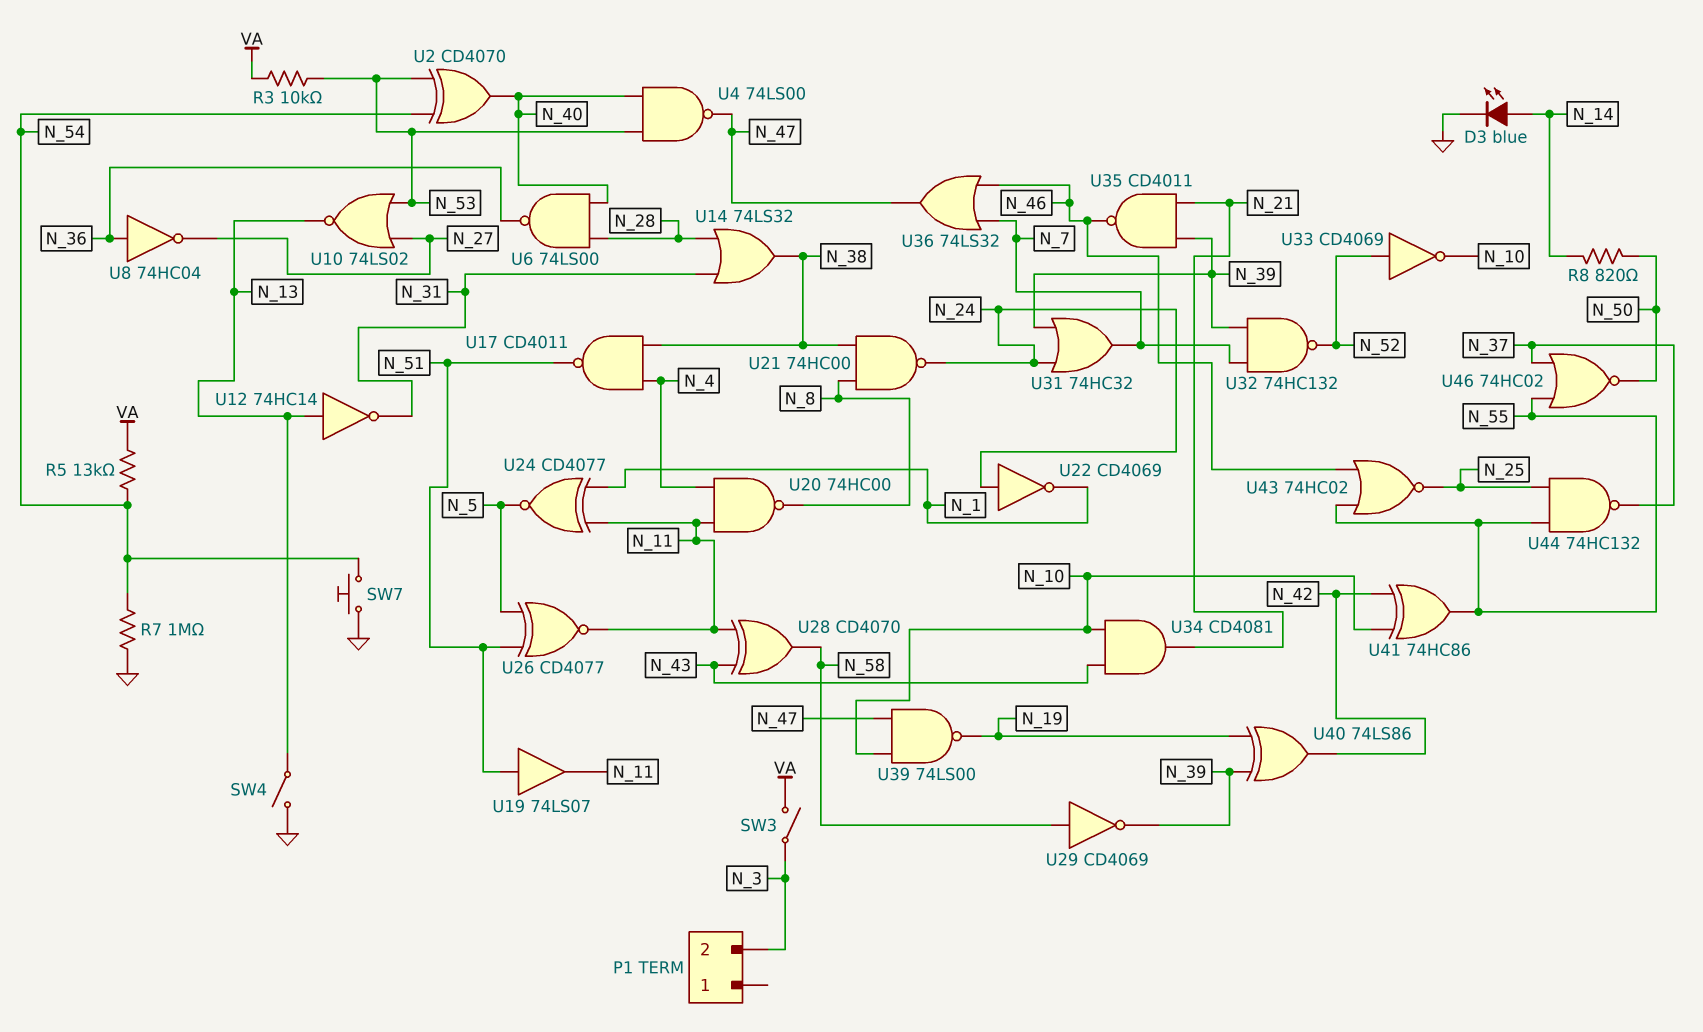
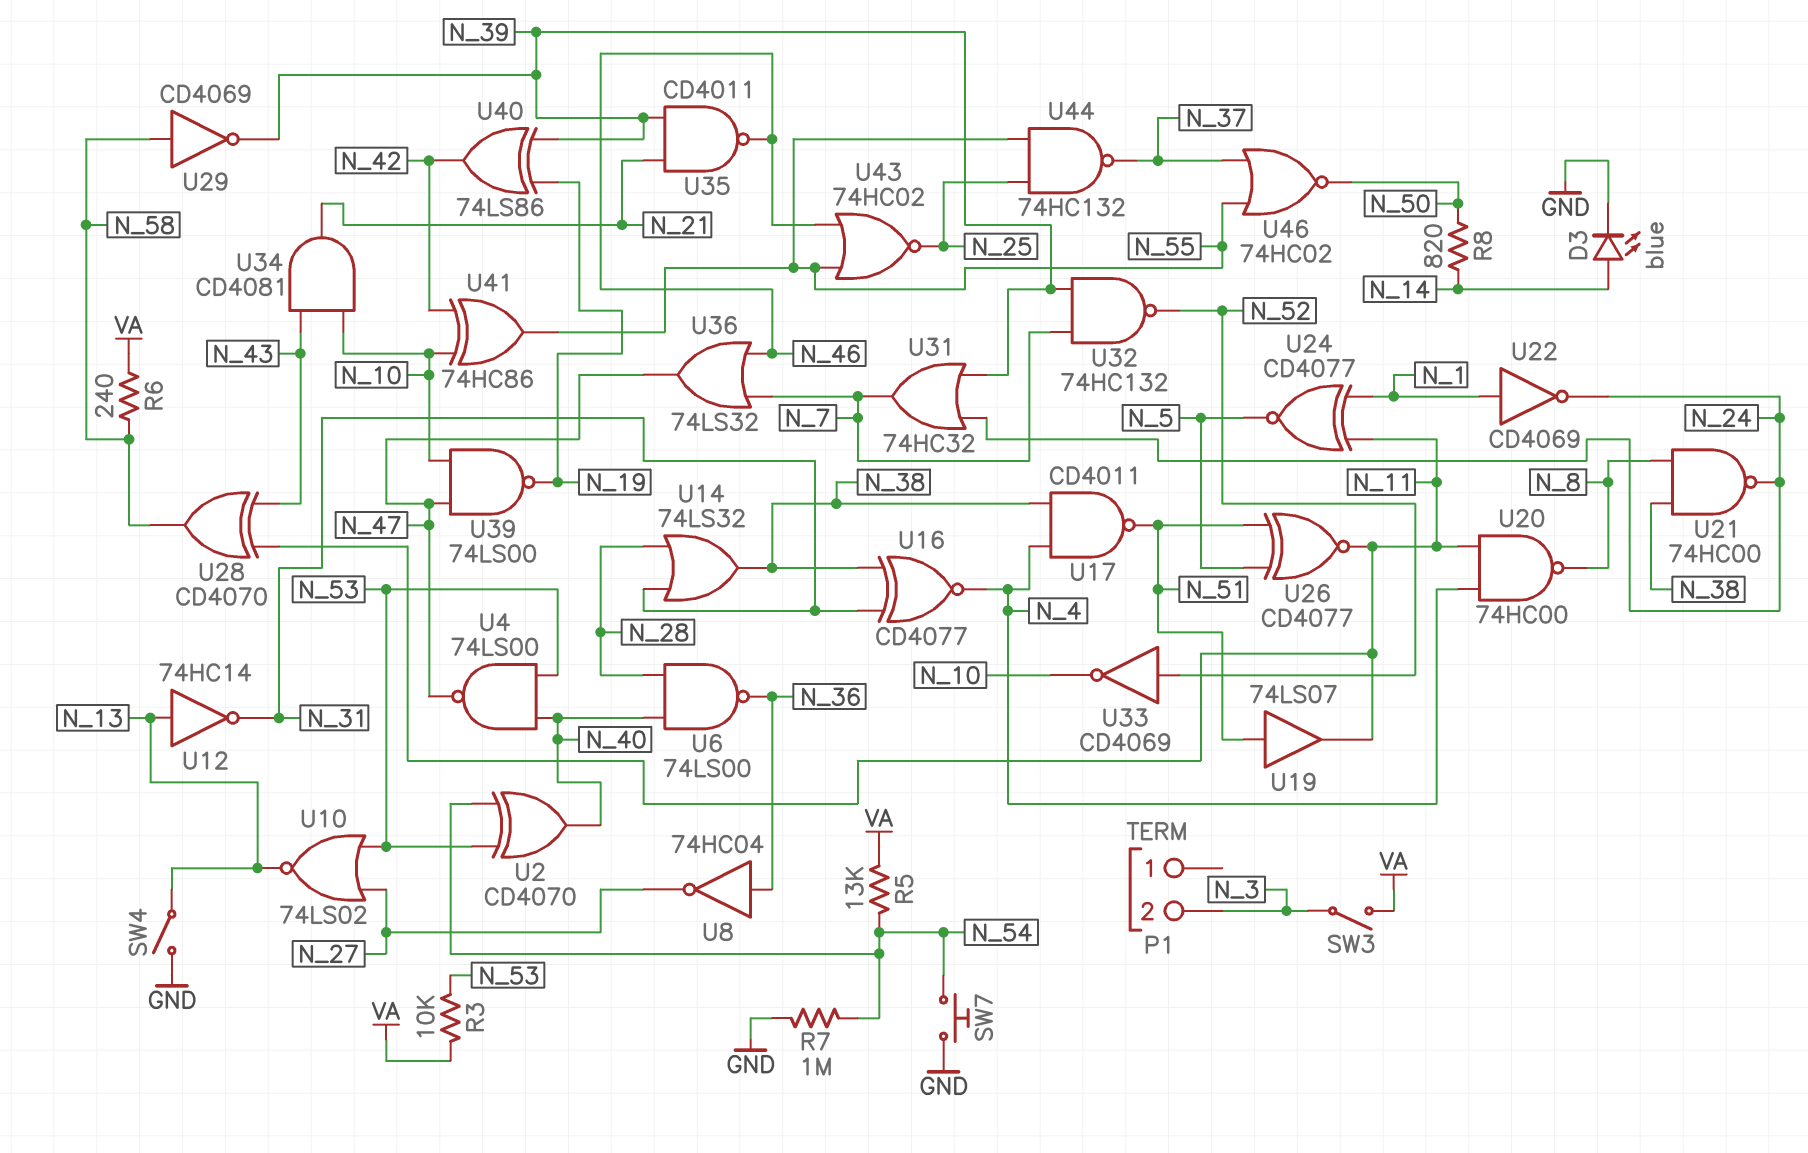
R6: none -> 240 (N_58, VA)
U16: none -> XNOR CD4077 (in N_31, in N_38, out N_4)
U22: NOT CD4069 (in N_24, out N_1) -> NOT CD4069 (in N_1, out N_24)

